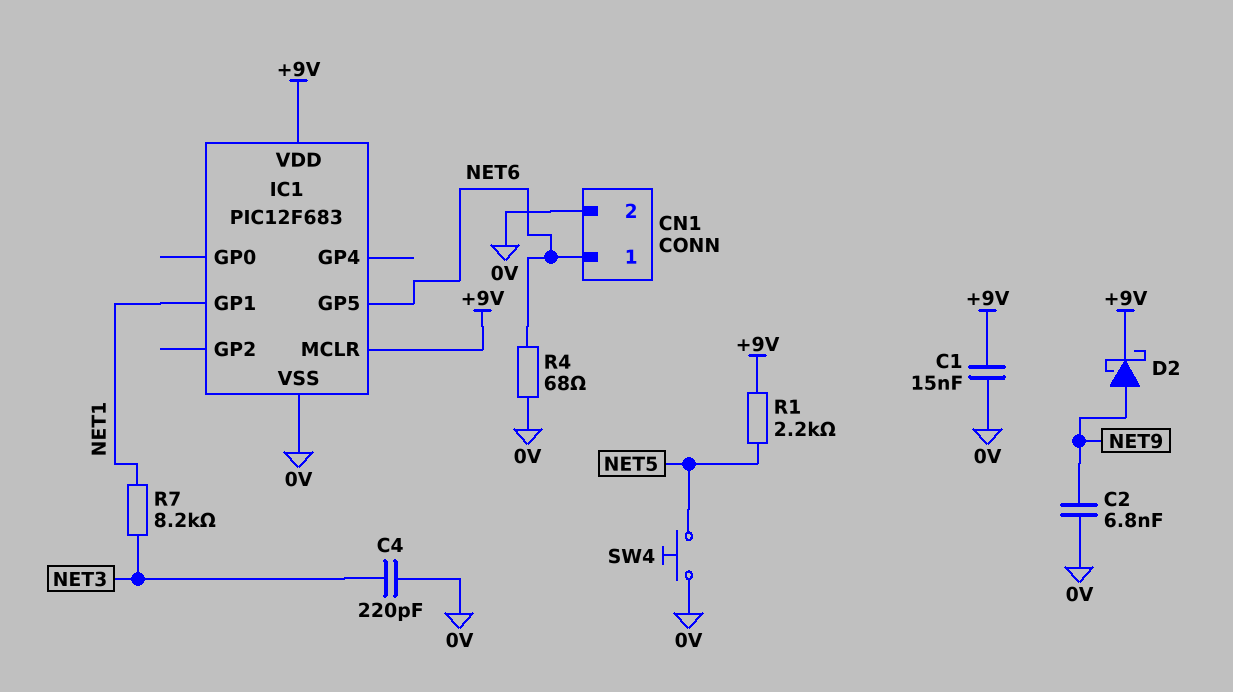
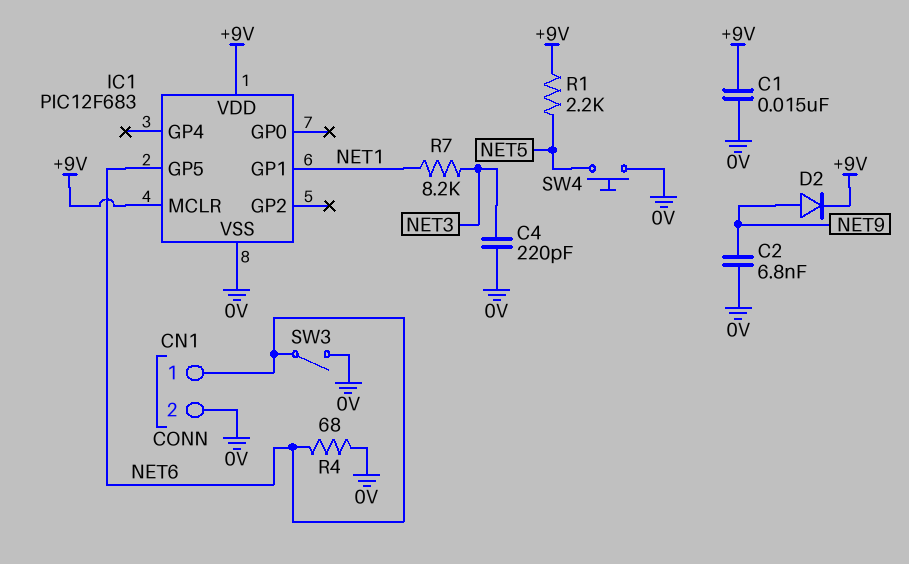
D2: schottky (A NET9, K +9V) -> diode (A NET9, K +9V)
SW3: none -> switch (0V, NET6)

